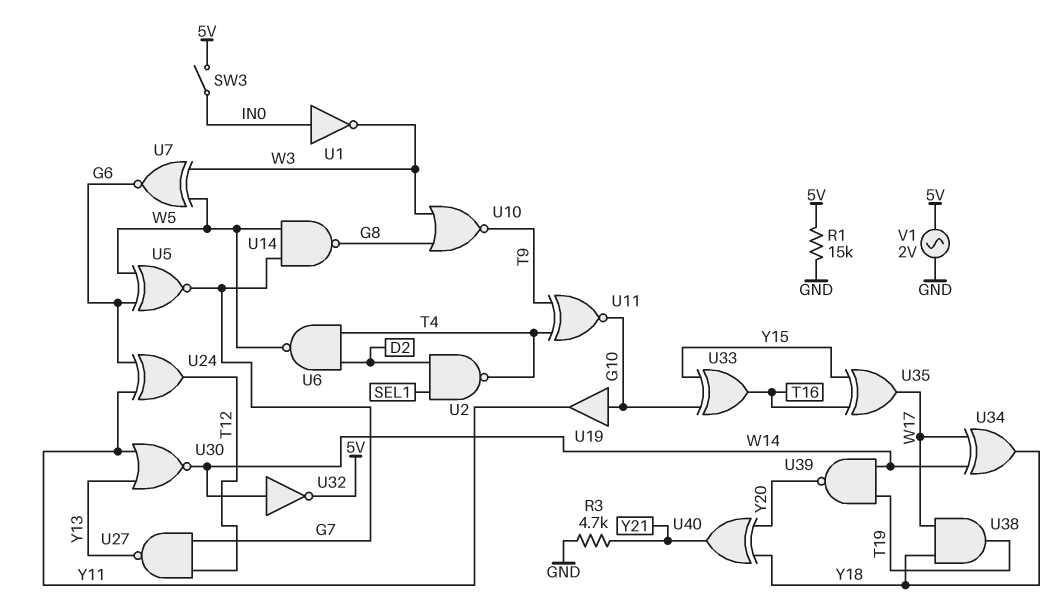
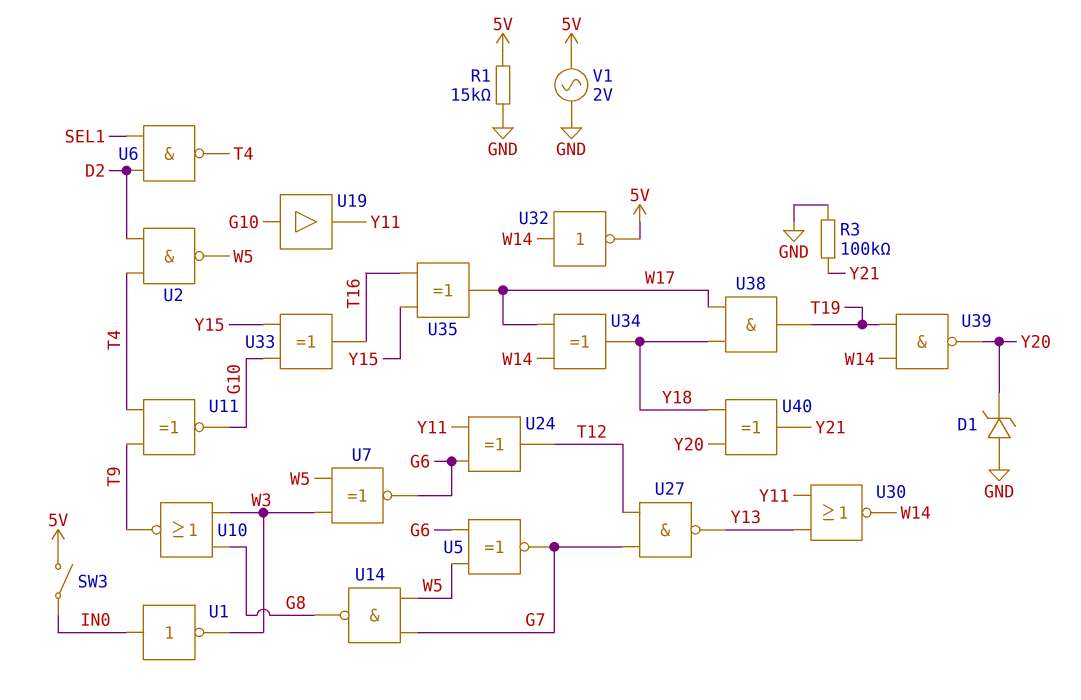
D1: none -> zener (A GND, K Y20)
R3: 4.7k (GND, Y21) -> 100k (GND, Y21)
U2: NAND (in D2, in SEL1, out T4) -> NAND (in D2, in T4, out W5)
U6: NAND (in D2, in T4, out W5) -> NAND (in D2, in SEL1, out T4)

